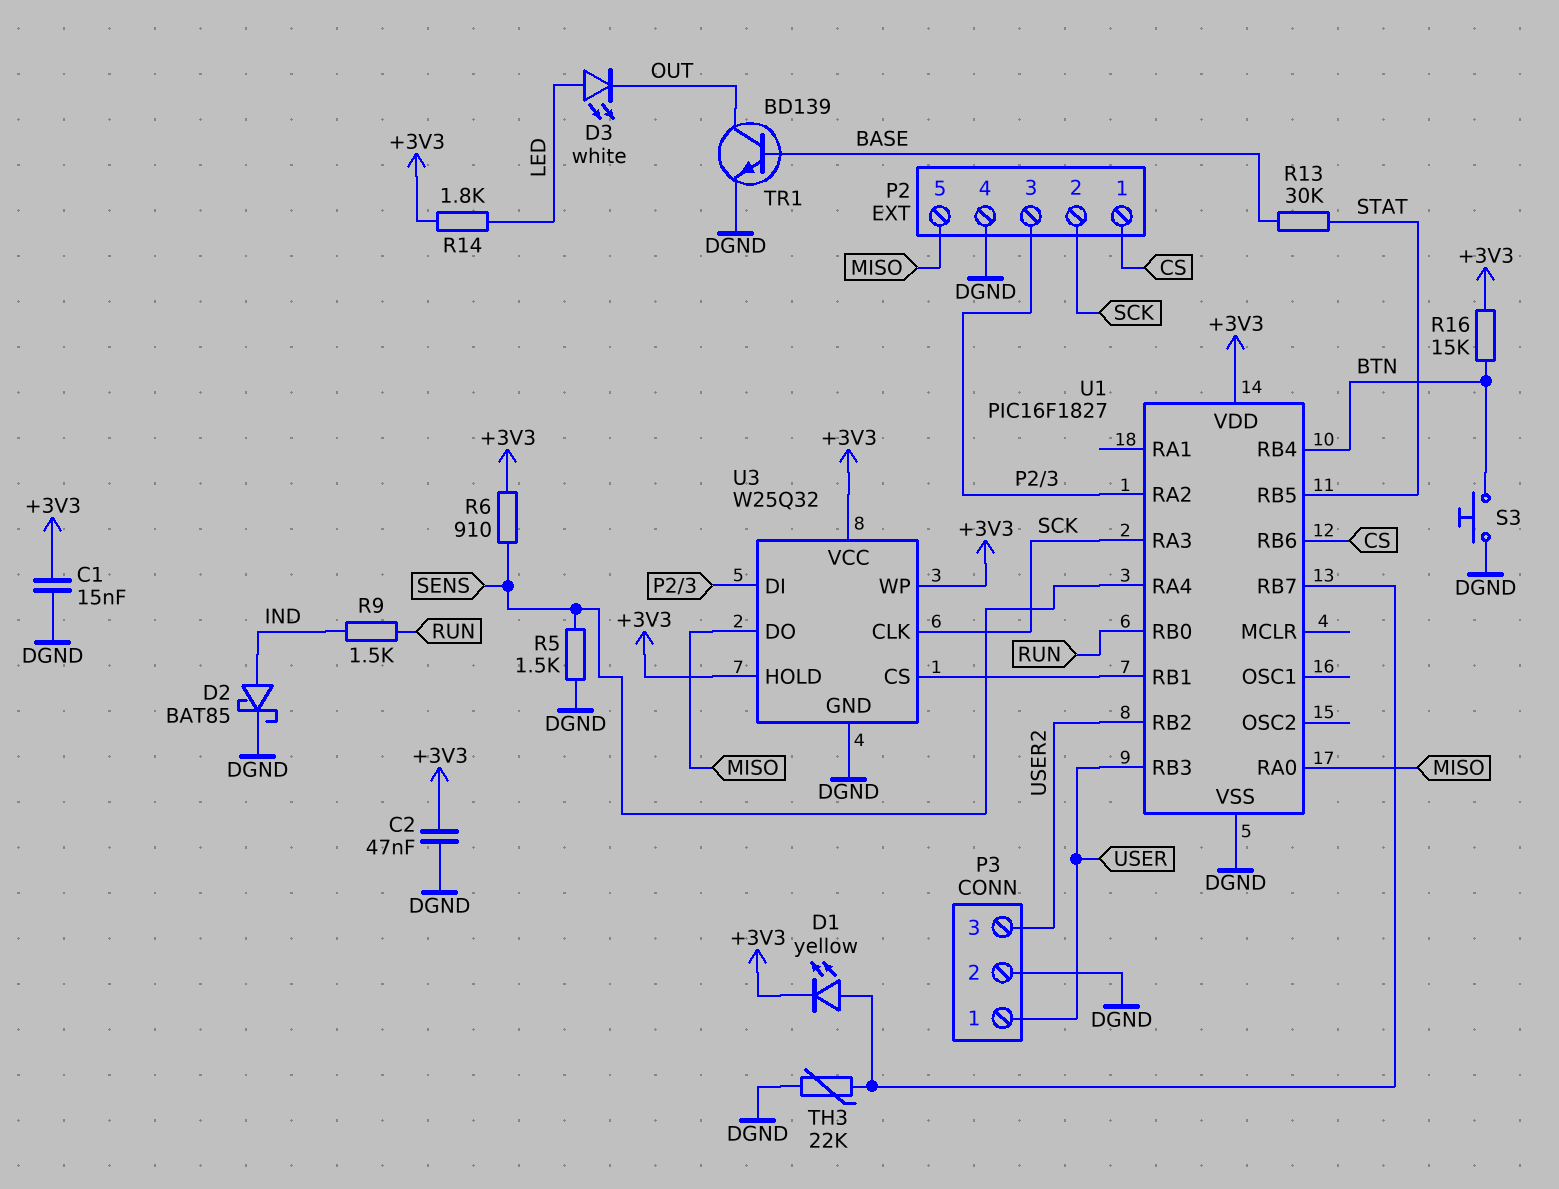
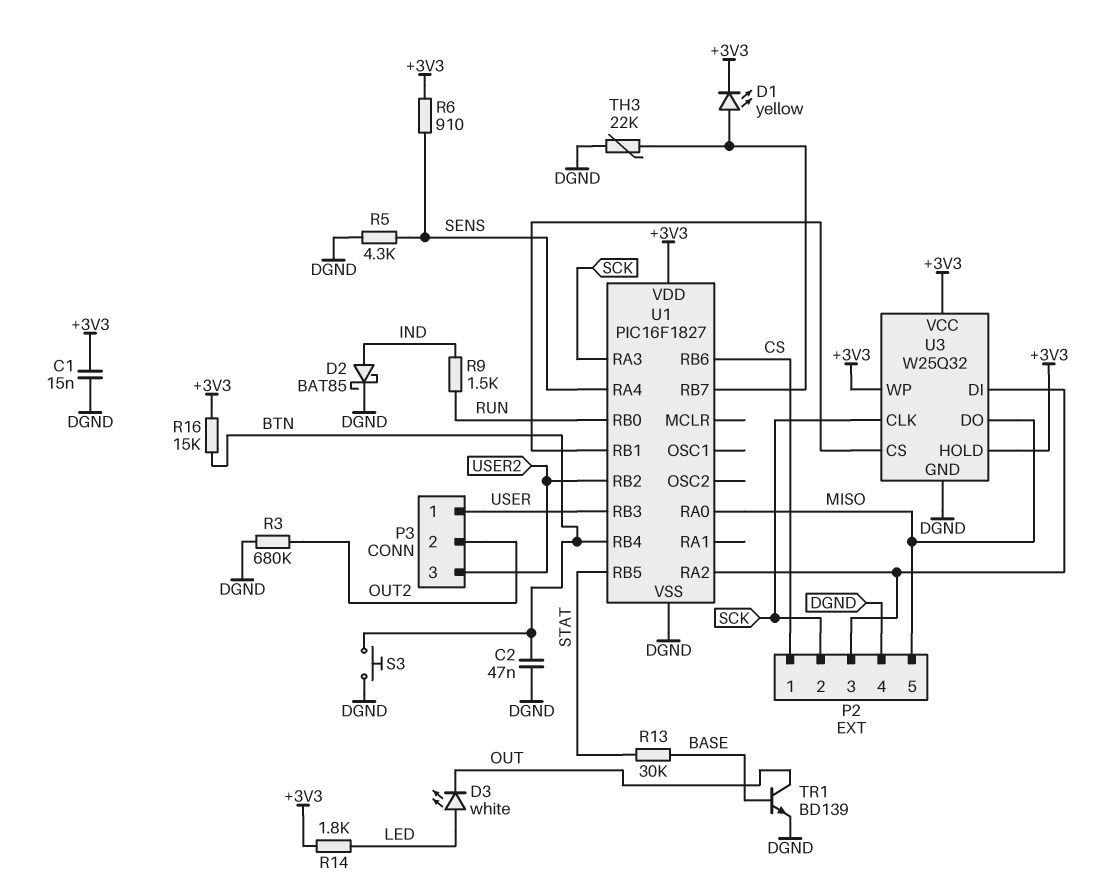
C2: 47nF (+3V3, DGND) -> 47nF (BTN, DGND)
P3 pin 2: DGND -> OUT2
R3: none -> 680k (DGND, OUT2)
R5: 1.5k (DGND, SENS) -> 4.3k (DGND, SENS)

